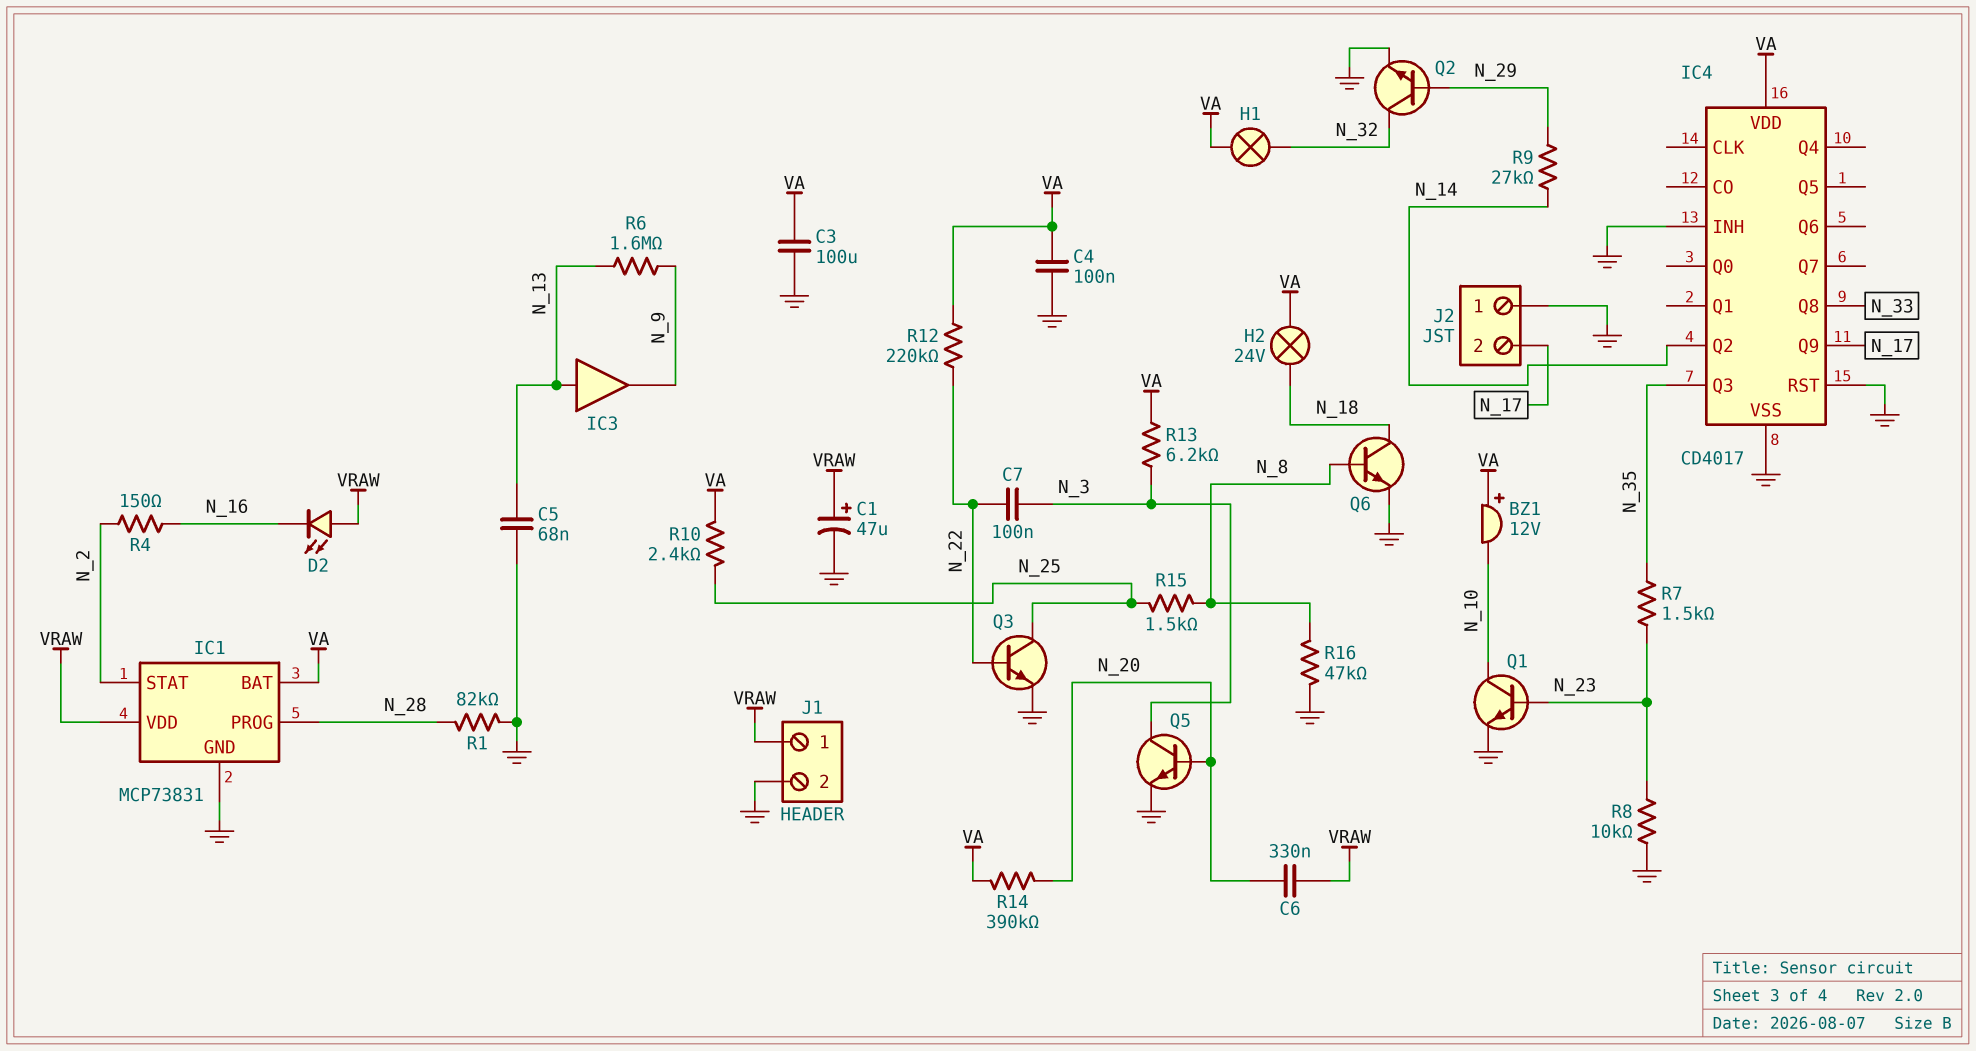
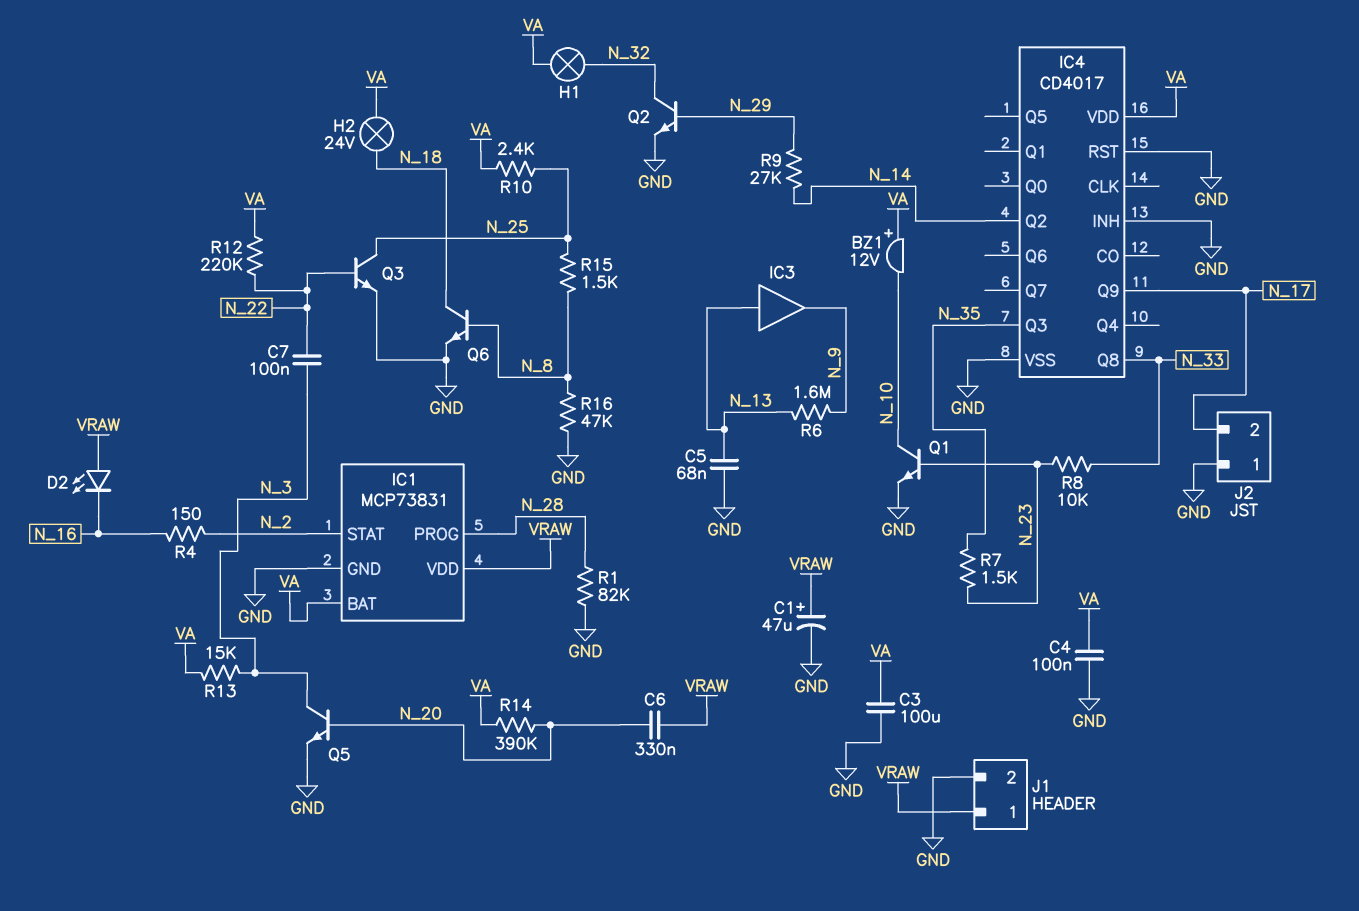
R8: 10k (GND, N_23) -> 10k (N_23, N_33)
R13: 6.2k (N_3, VA) -> 15k (N_3, VA)

